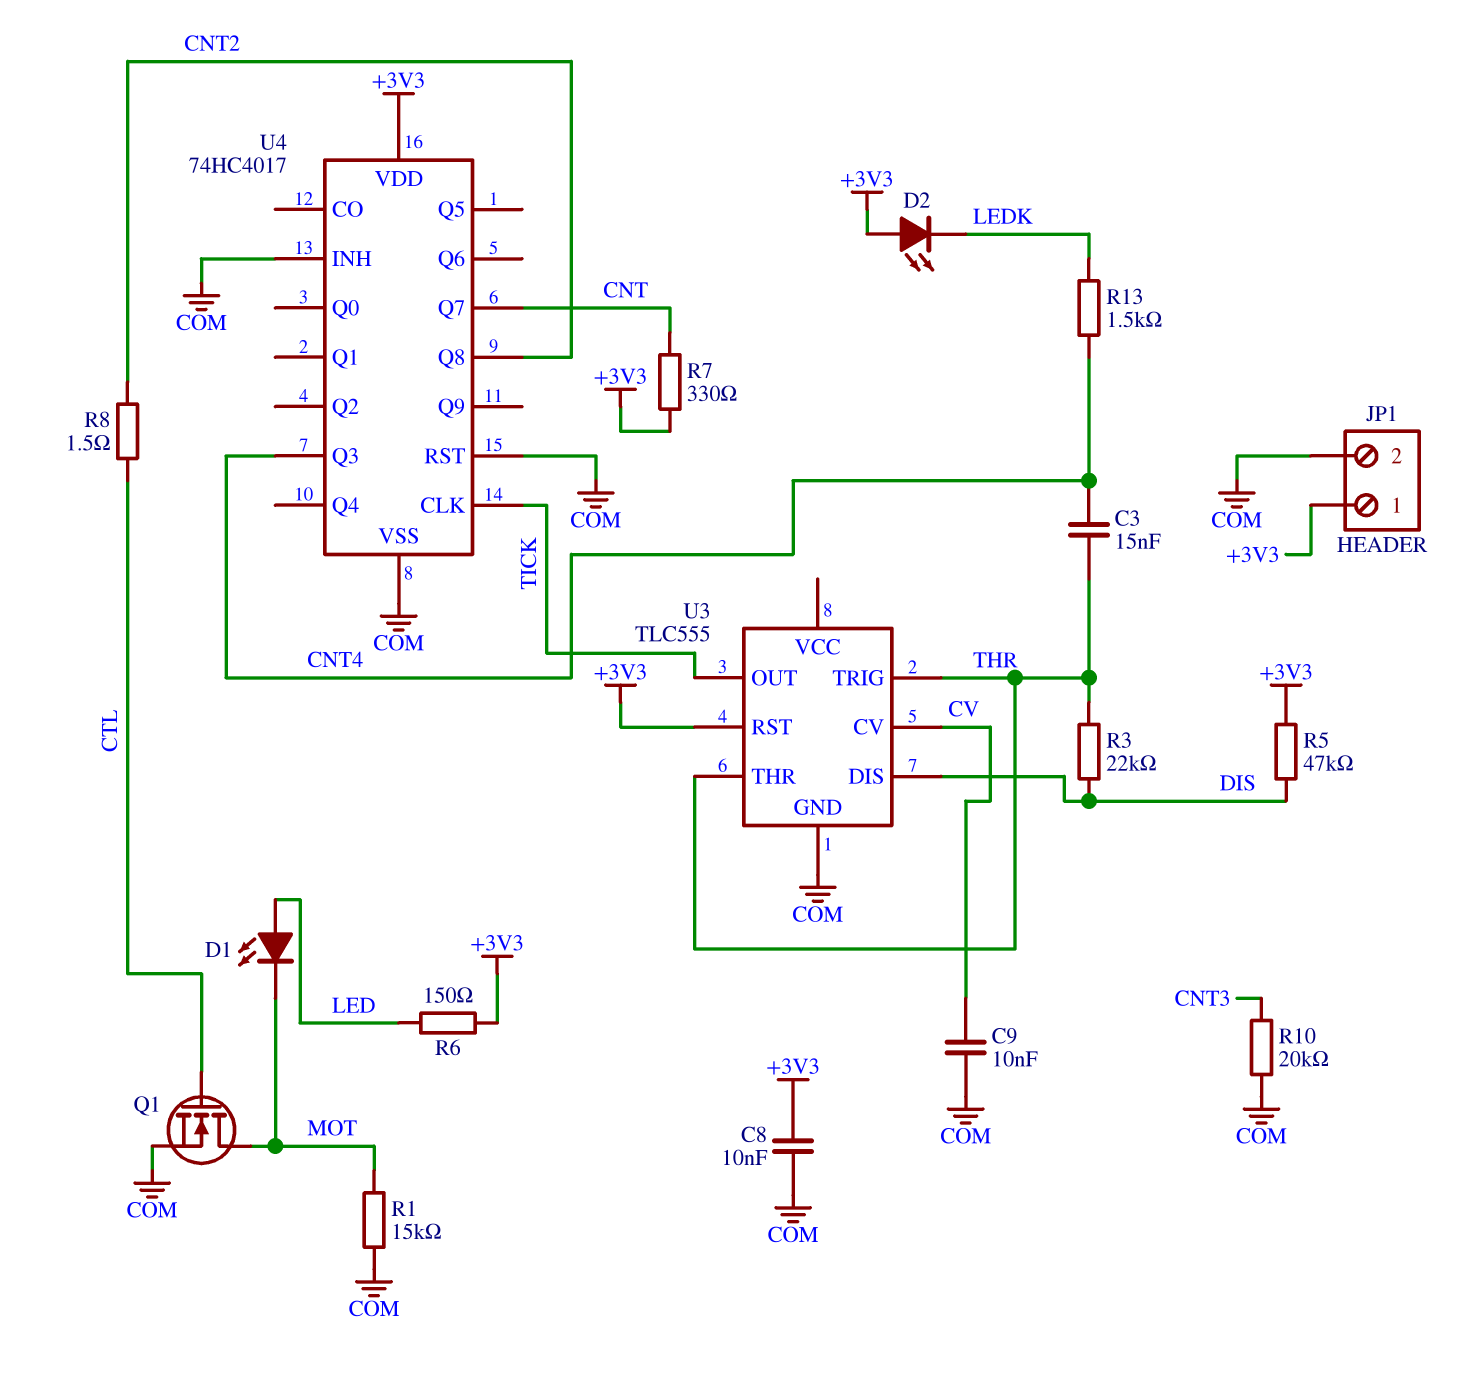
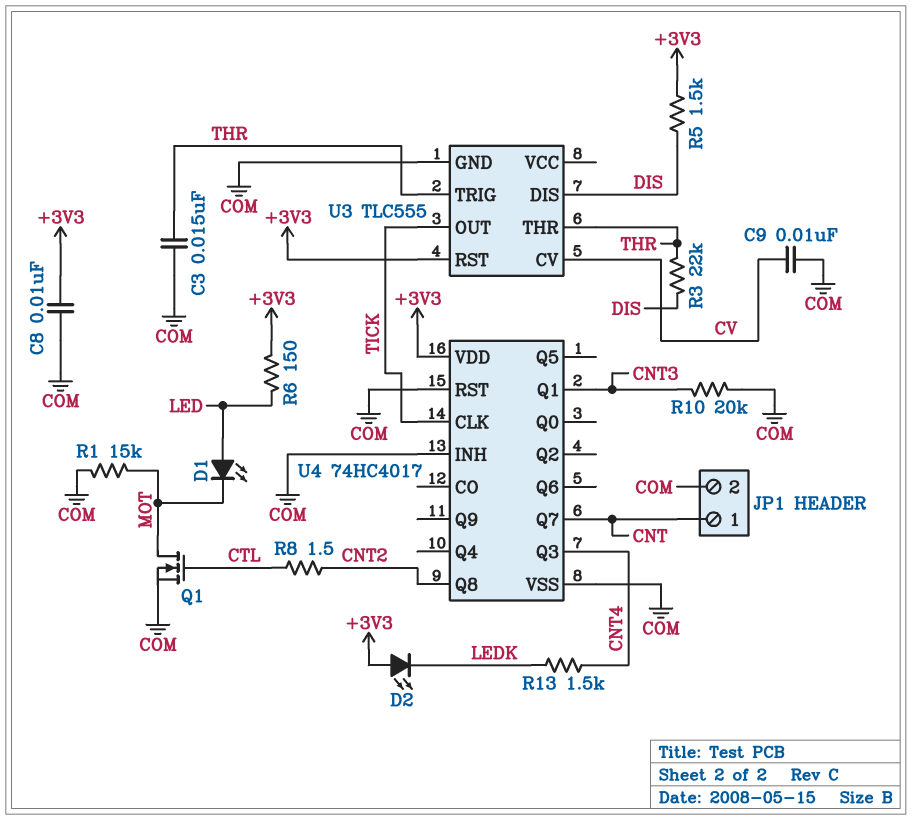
C3: 15nF (CNT4, THR) -> 15nF (COM, THR)
JP1 pin 1: +3V3 -> CNT
R5: 47k (+3V3, DIS) -> 1.5k (+3V3, DIS)
R7: 330 (+3V3, CNT) -> none
U4 pin Q1: none -> CNT3

